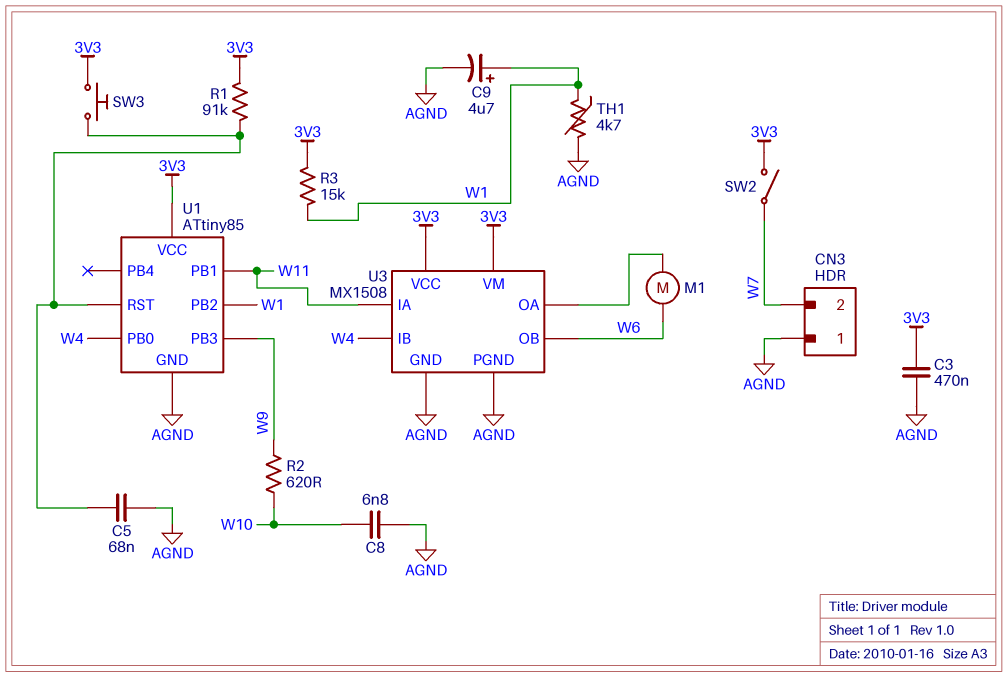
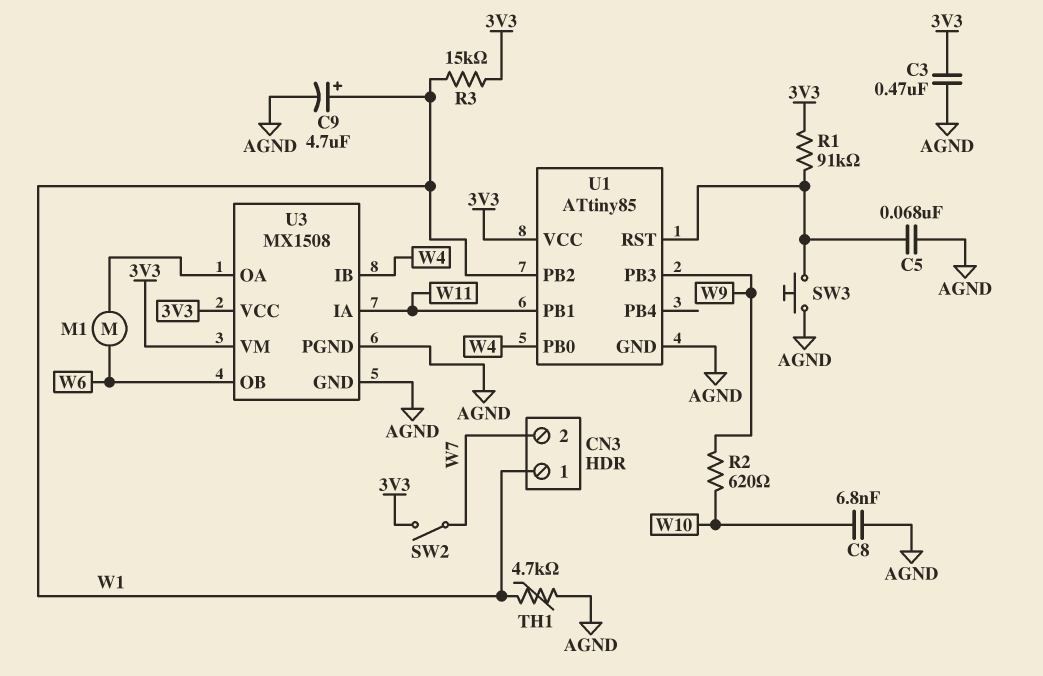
CN3 pin 1: AGND -> W1
SW3: button (3V3, U1/RST) -> button (AGND, U1/RST)

